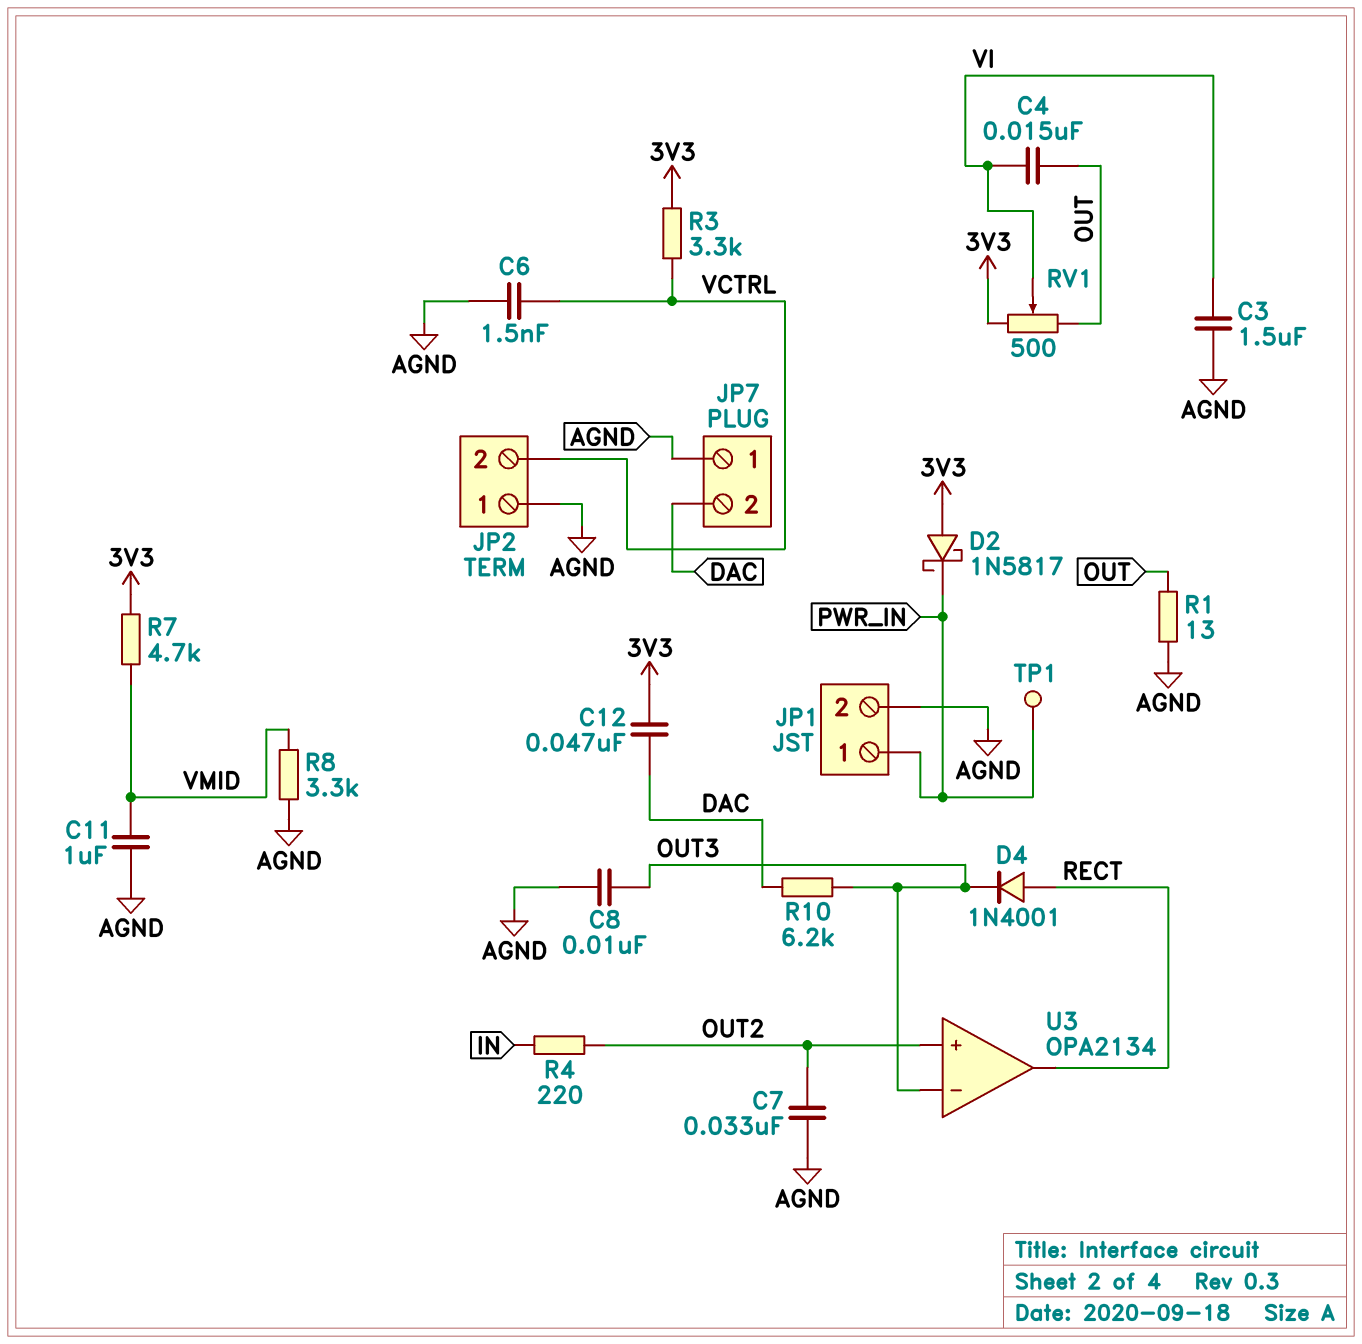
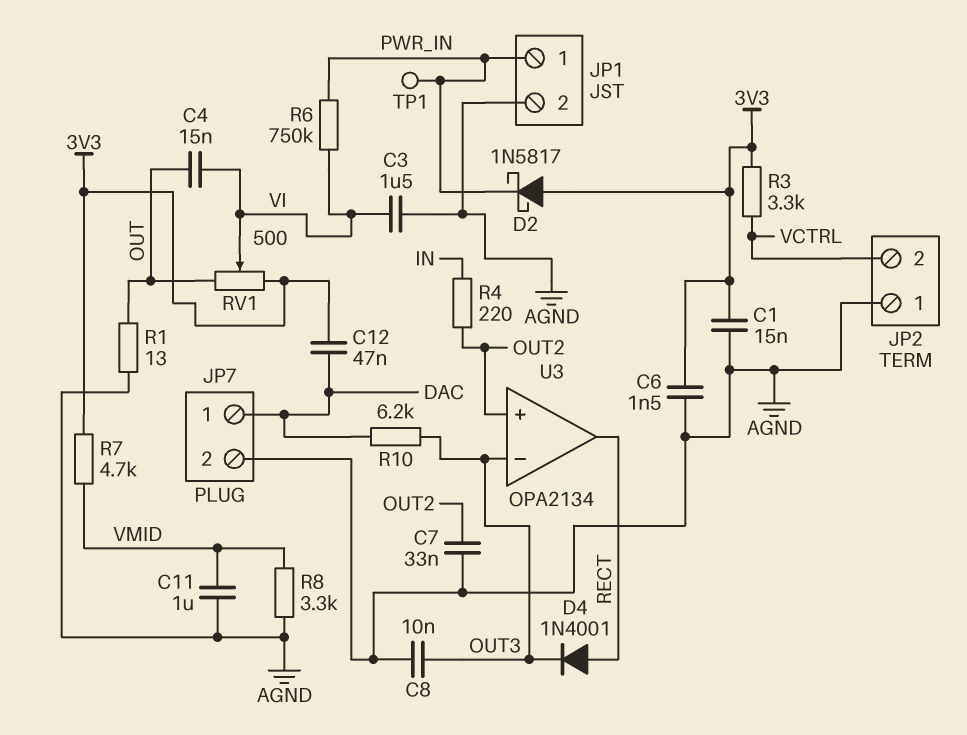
C1: none -> 15nF (3V3, AGND)
C6: 1.5nF (AGND, VCTRL) -> 1.5nF (3V3, AGND)
JP7 pin 1: AGND -> DAC
JP7 pin 2: DAC -> AGND
R6: none -> 750k (PWR_IN, VI)

